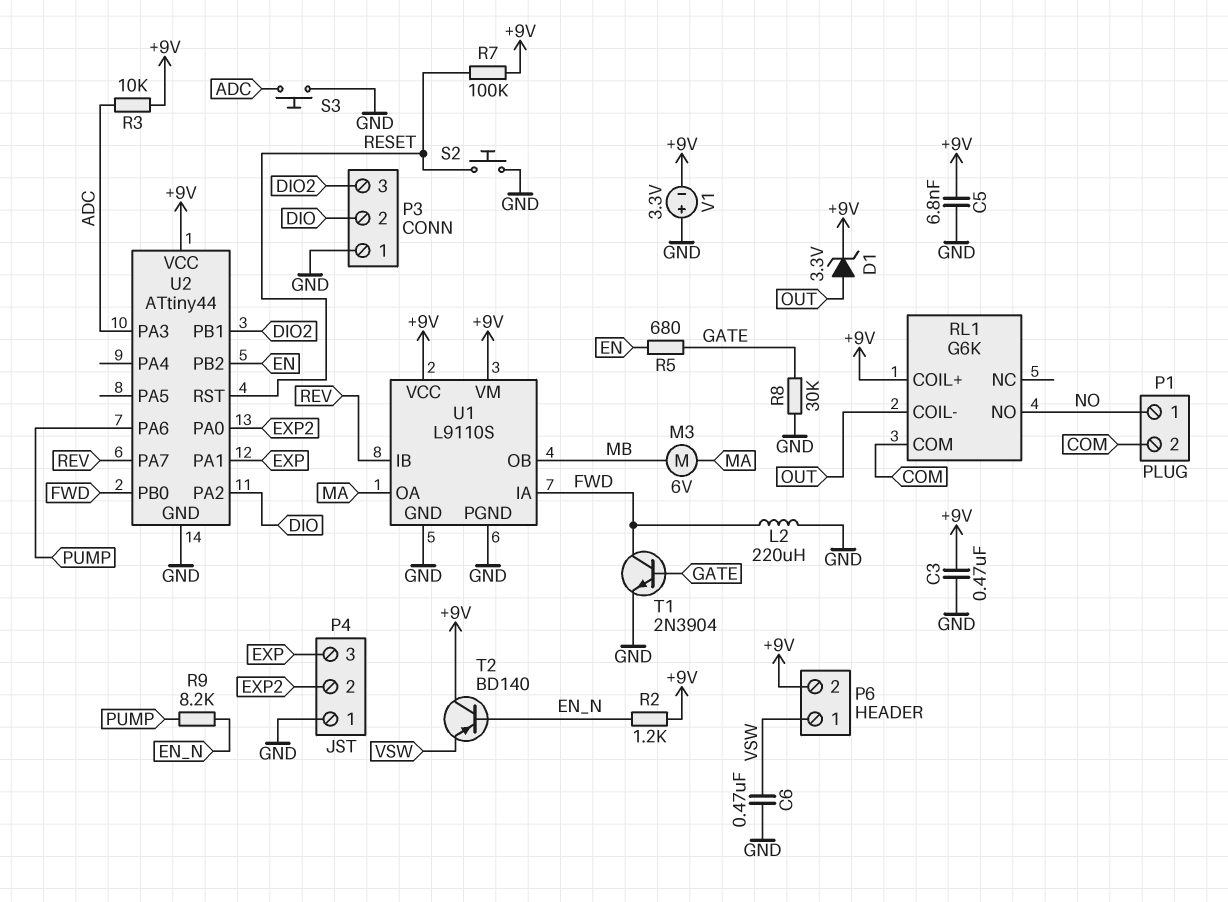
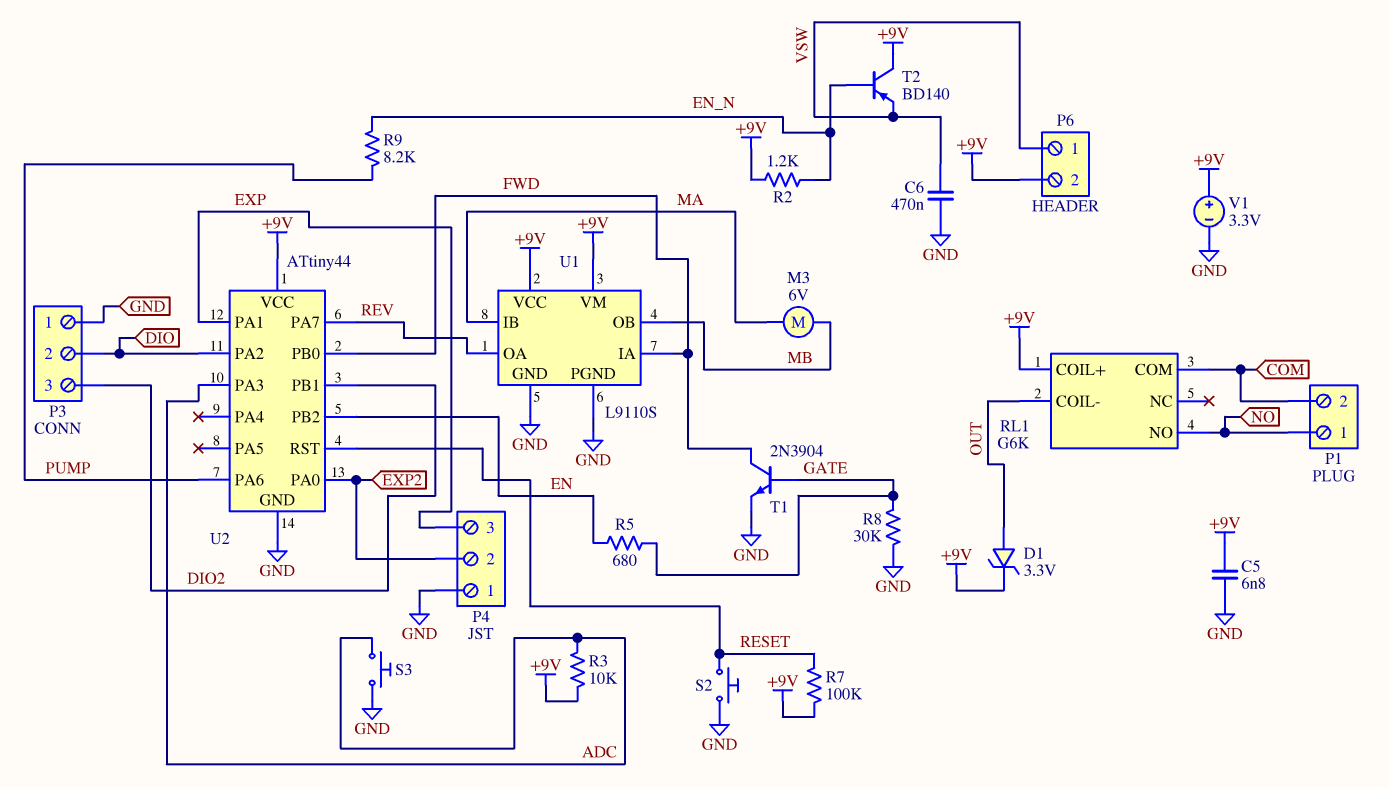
C3: 470nF (+9V, GND) -> none
L2: 220uH (FWD, GND) -> none
U1 pin IB: REV -> MA
U1 pin OA: MA -> REV
V1: 3.3V (plus GND, minus +9V) -> 3.3V (plus +9V, minus GND)

